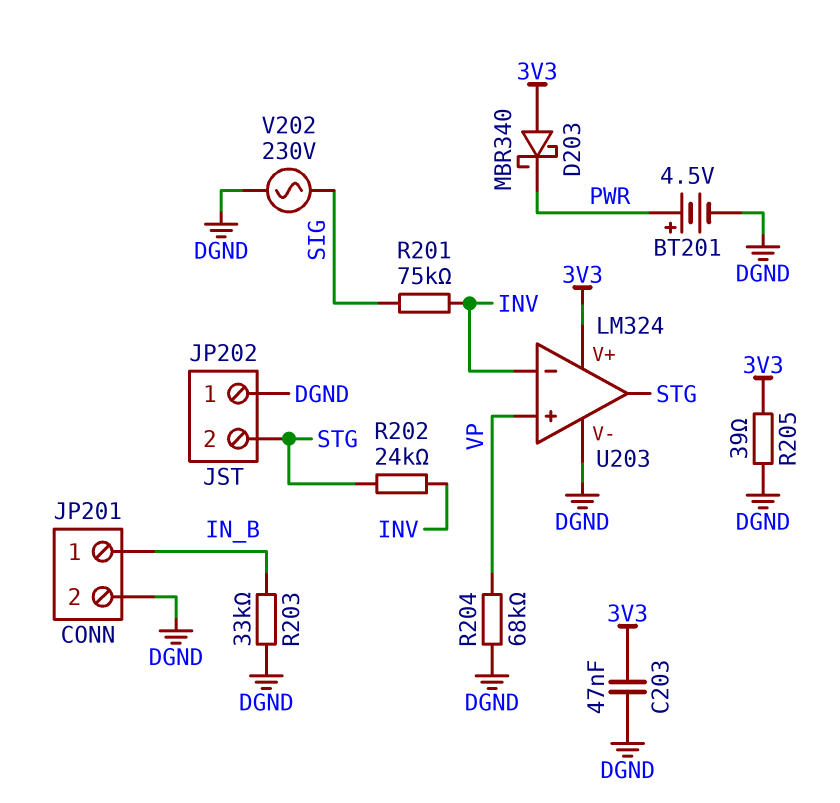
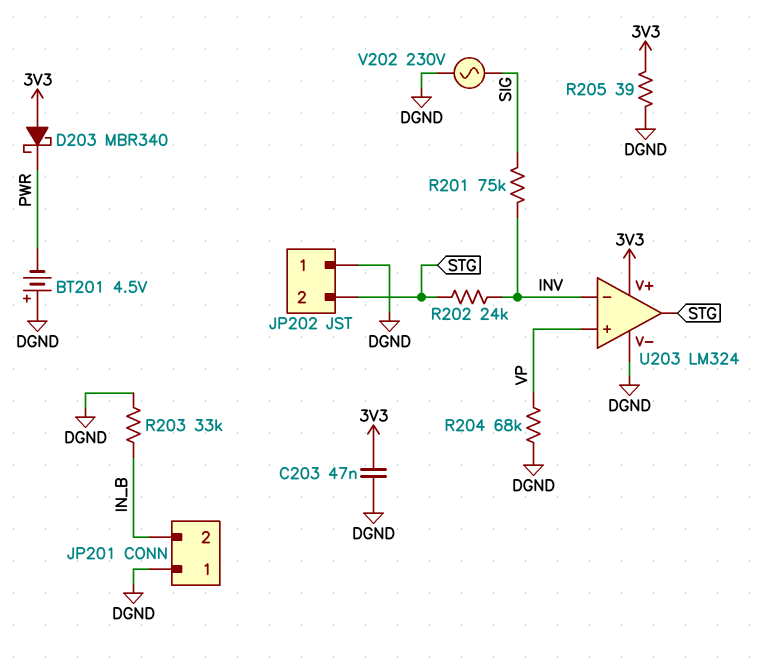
BT201: 4.5V (plus PWR, minus DGND) -> 4.5V (plus DGND, minus PWR)
JP201 pin 1: IN_B -> DGND
JP201 pin 2: DGND -> IN_B

